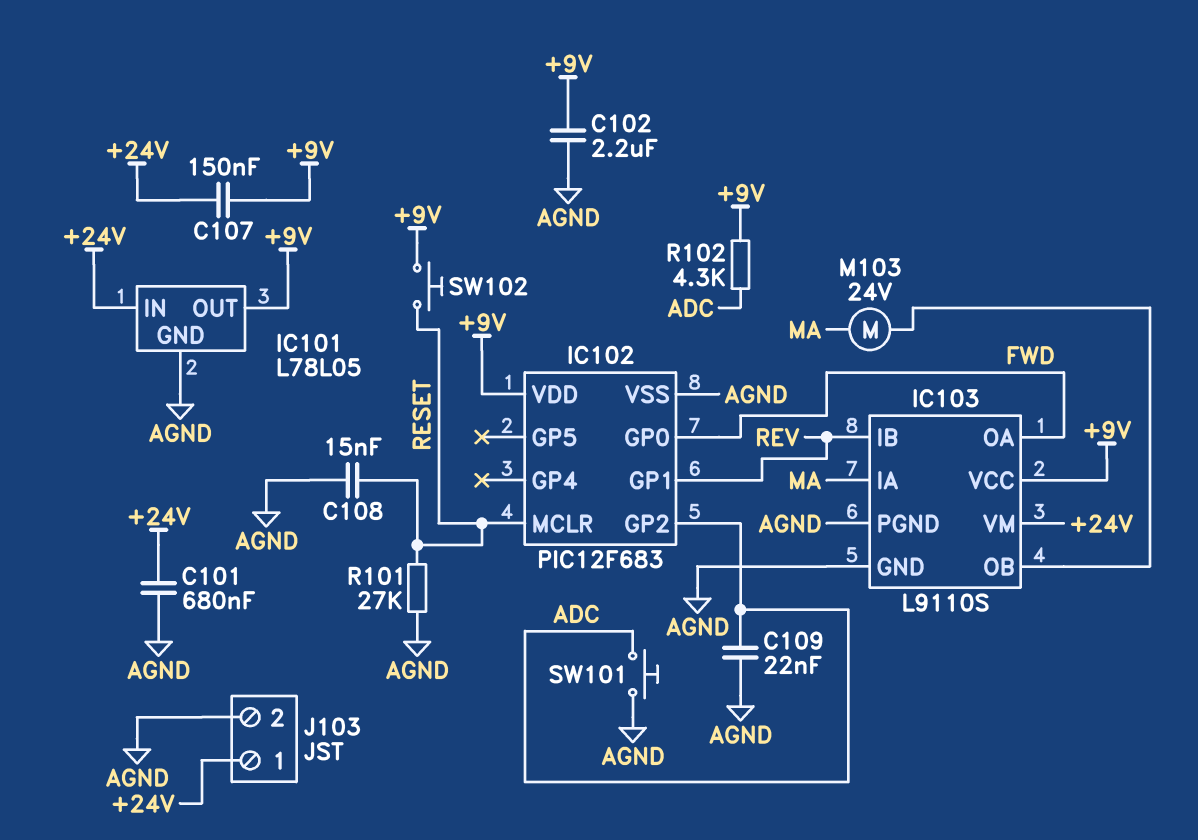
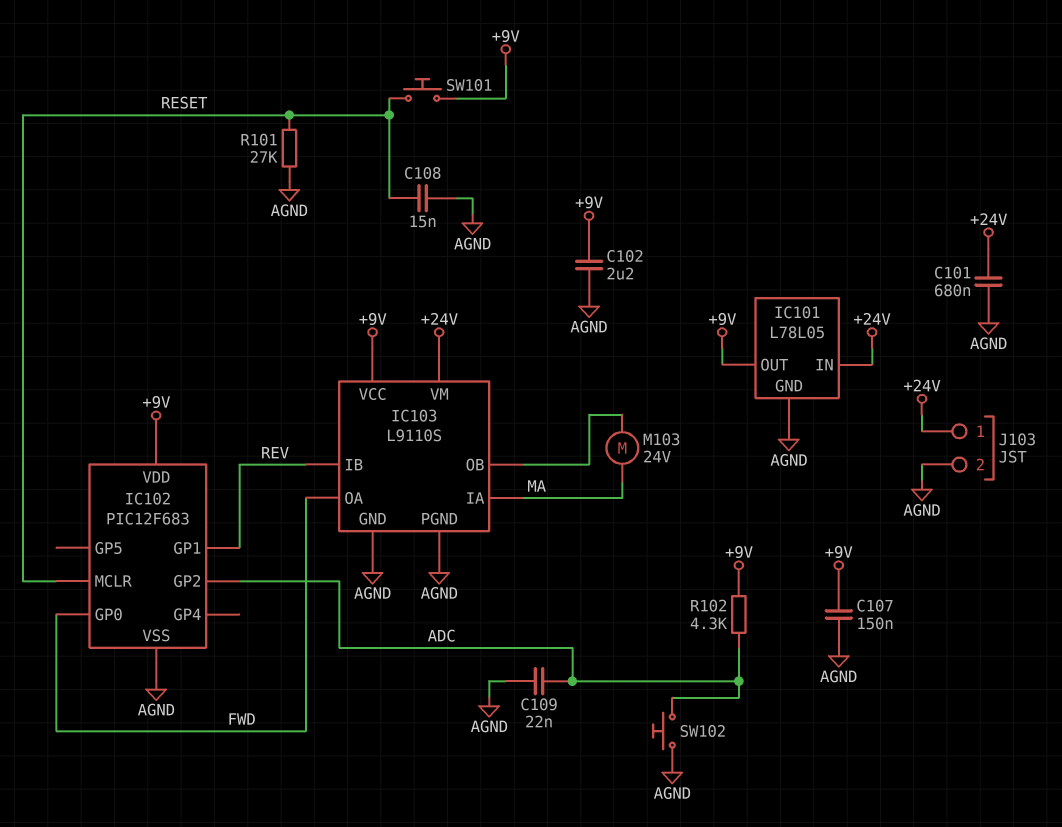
C107: 150nF (+9V, +24V) -> 150nF (+9V, AGND)
SW101: button (ADC, AGND) -> button (+9V, RESET)
SW102: button (+9V, RESET) -> button (ADC, AGND)

